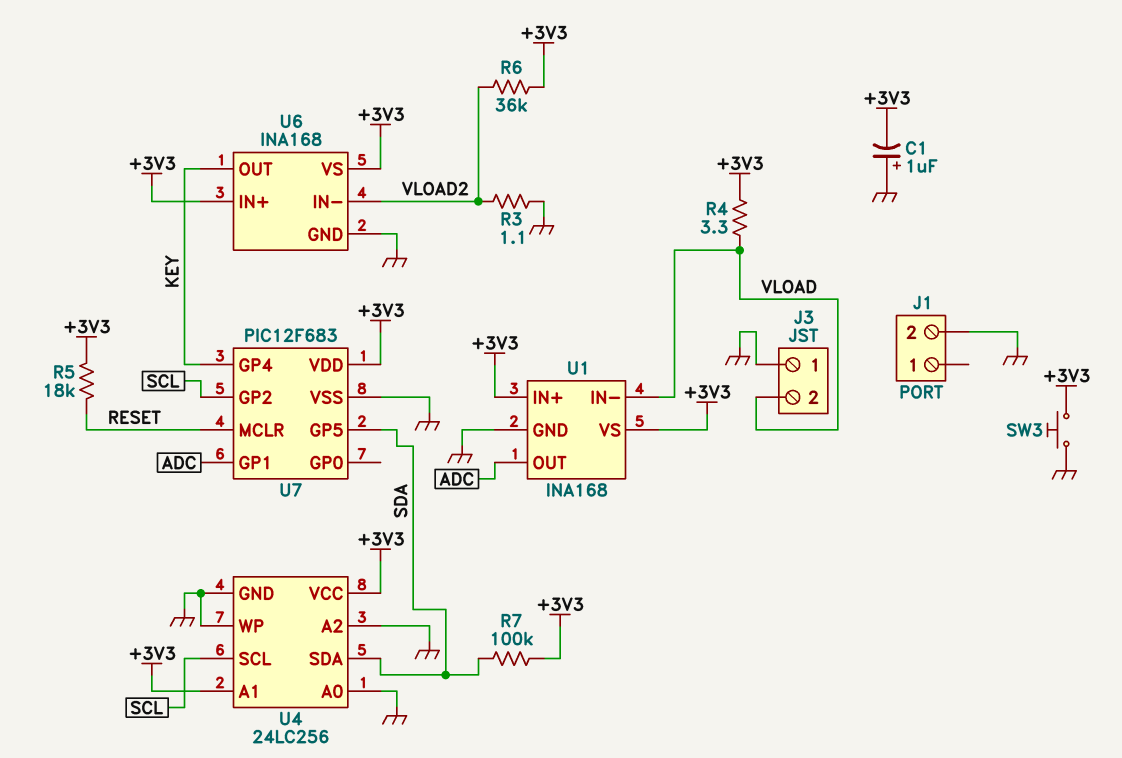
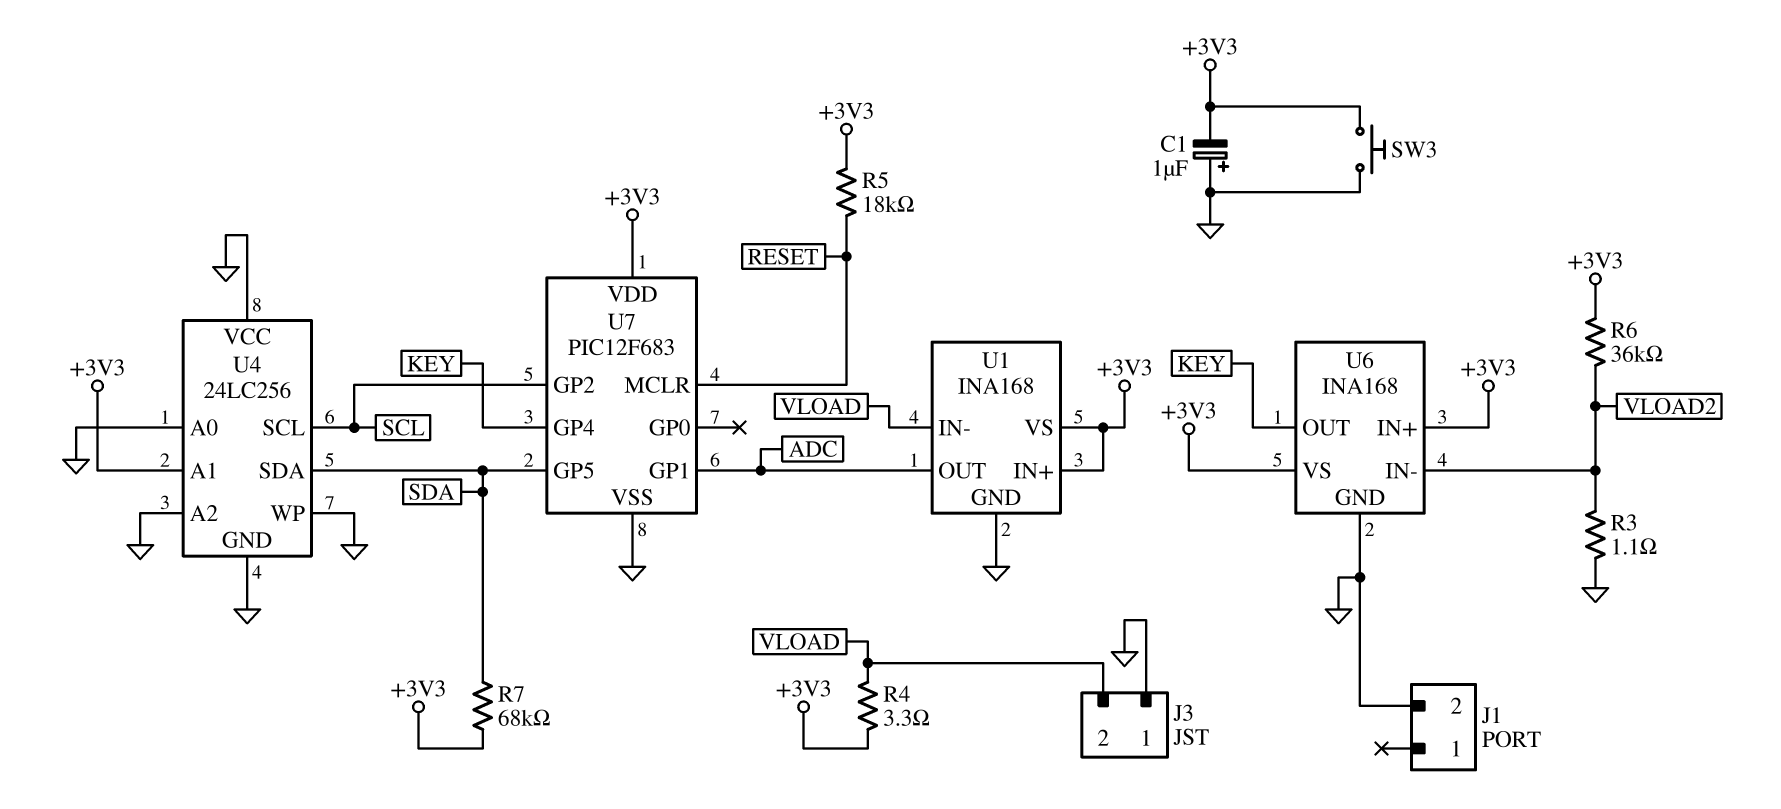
R7: 100k (+3V3, SDA) -> 68k (+3V3, SDA)
U4 pin VCC: +3V3 -> GND

